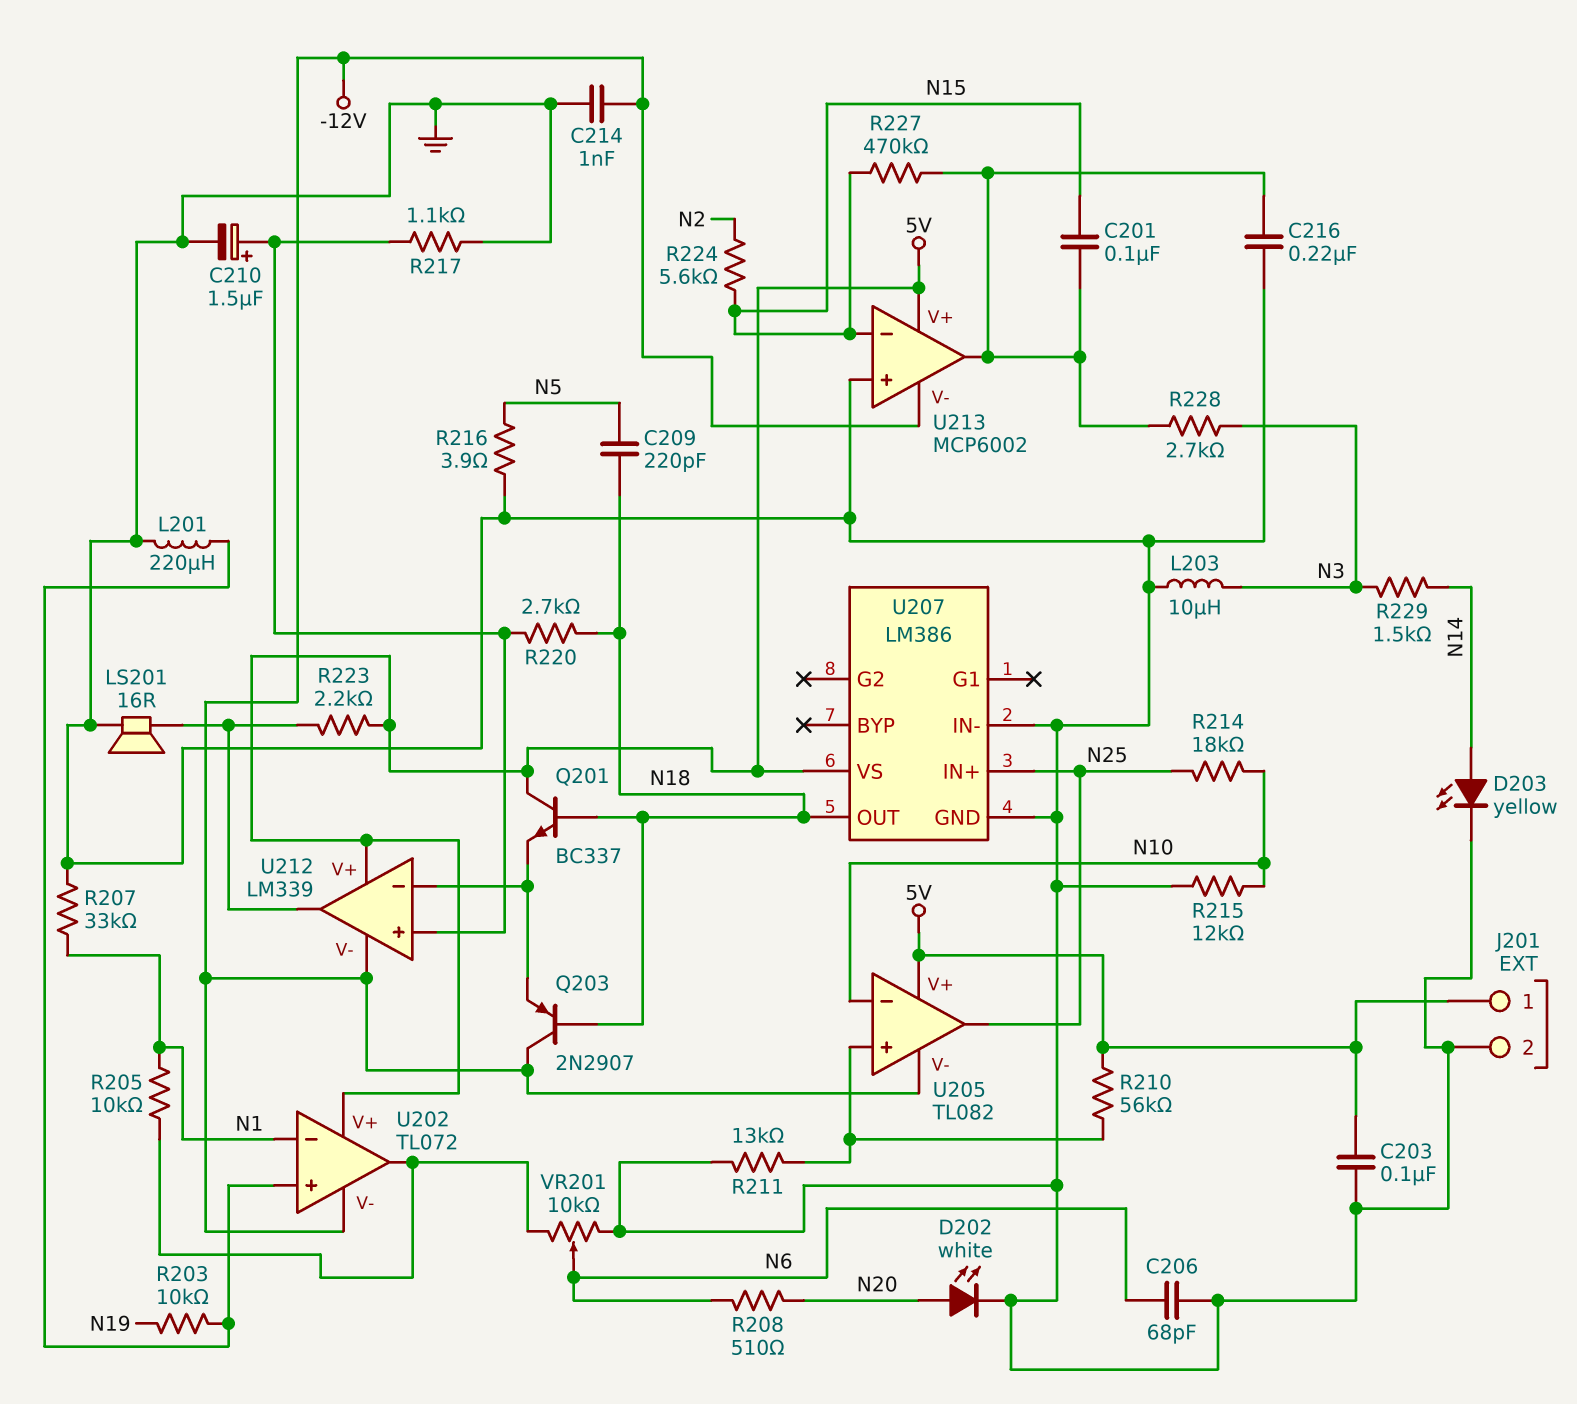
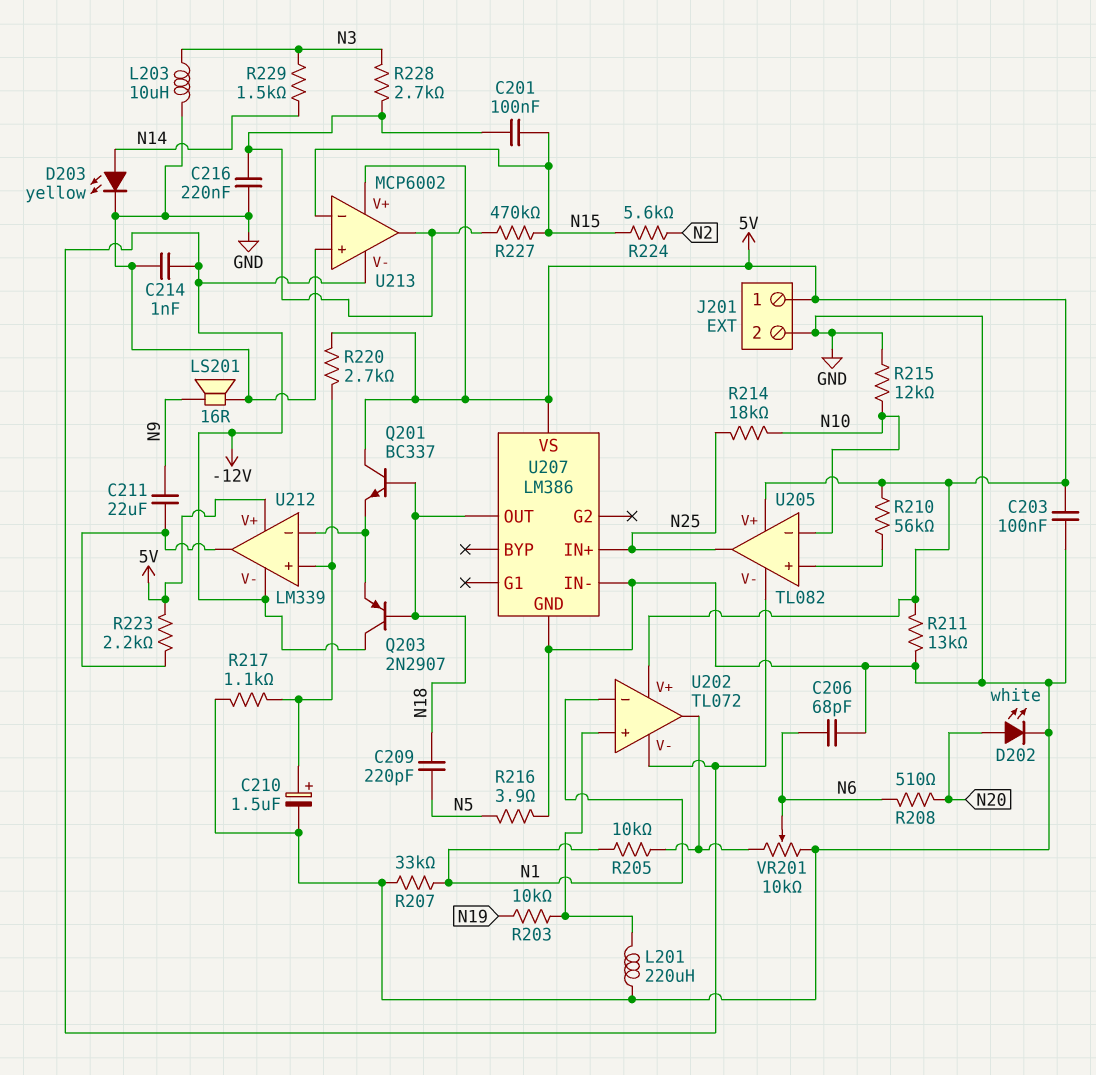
C211: none -> 22uF (N9, U212/out)
LS201: speaker 16R (GND, U212/out) -> speaker 16R (GND, N9)
R211: 13k (GND, U205/in+) -> 13k (5V, GND)
R220: 2.7k (N18, U212/in+) -> 2.7k (5V, U212/in+)

